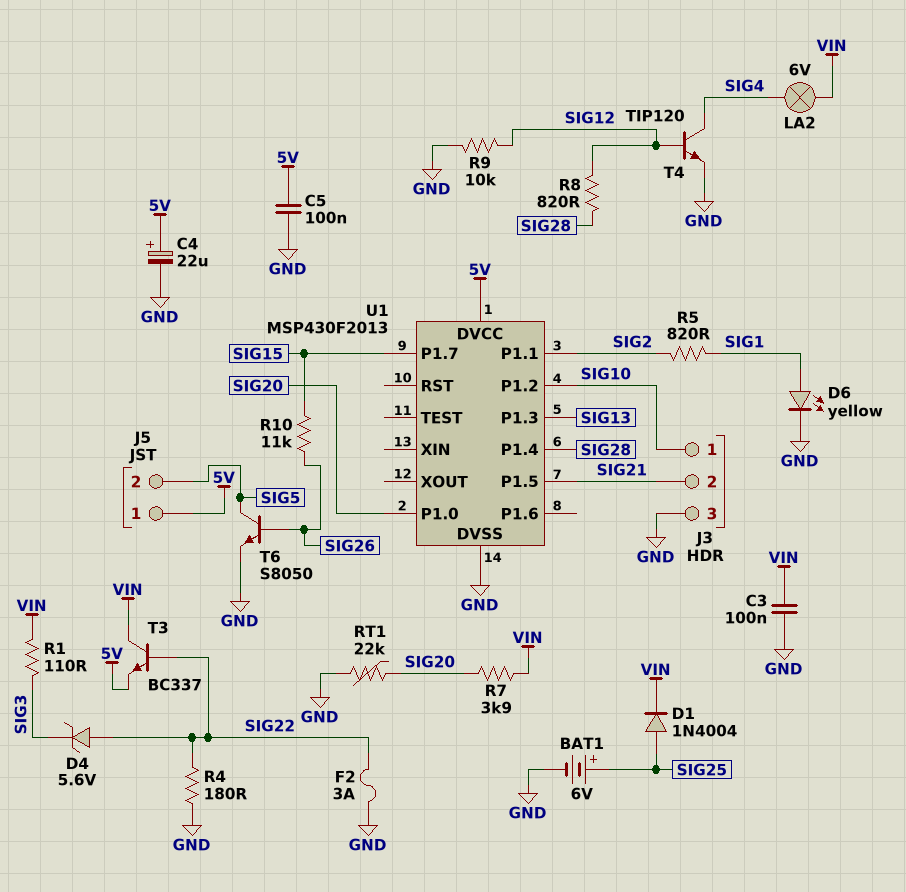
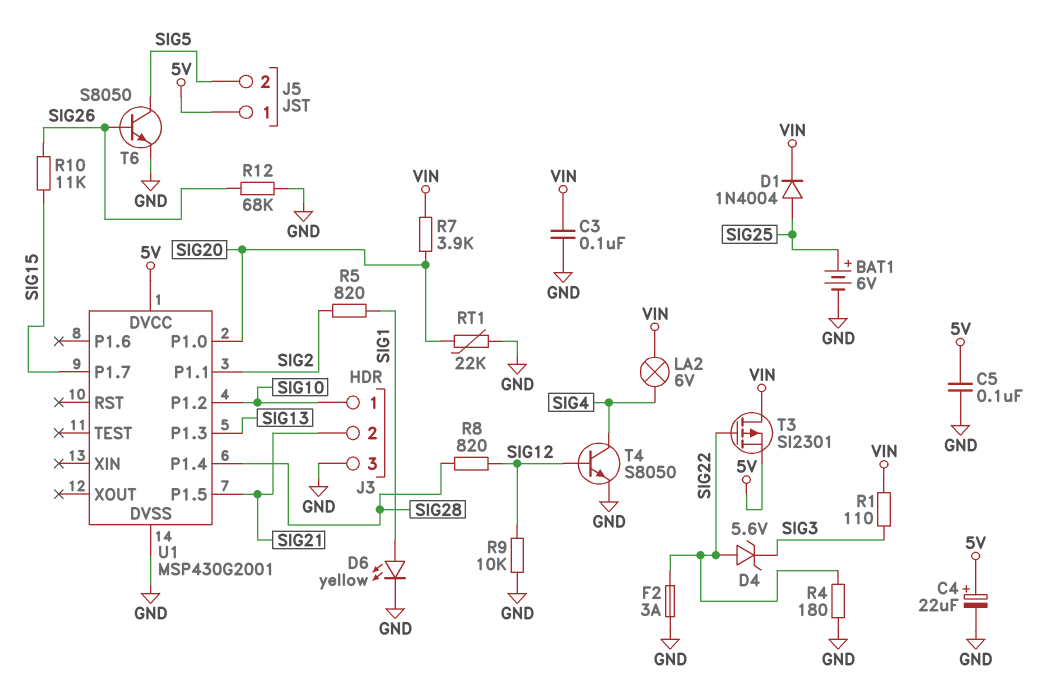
R12: none -> 68k (GND, SIG26)
T3: NPN BC337 (B SIG22, C VIN, E 5V) -> PMOS SI2301 (G SIG22, D VIN, S 5V)
T4: NPN TIP120 (B SIG12, C SIG4, E GND) -> NPN S8050 (B SIG12, C SIG4, E GND)
U1: MSP430F2013 -> MSP430G2001

